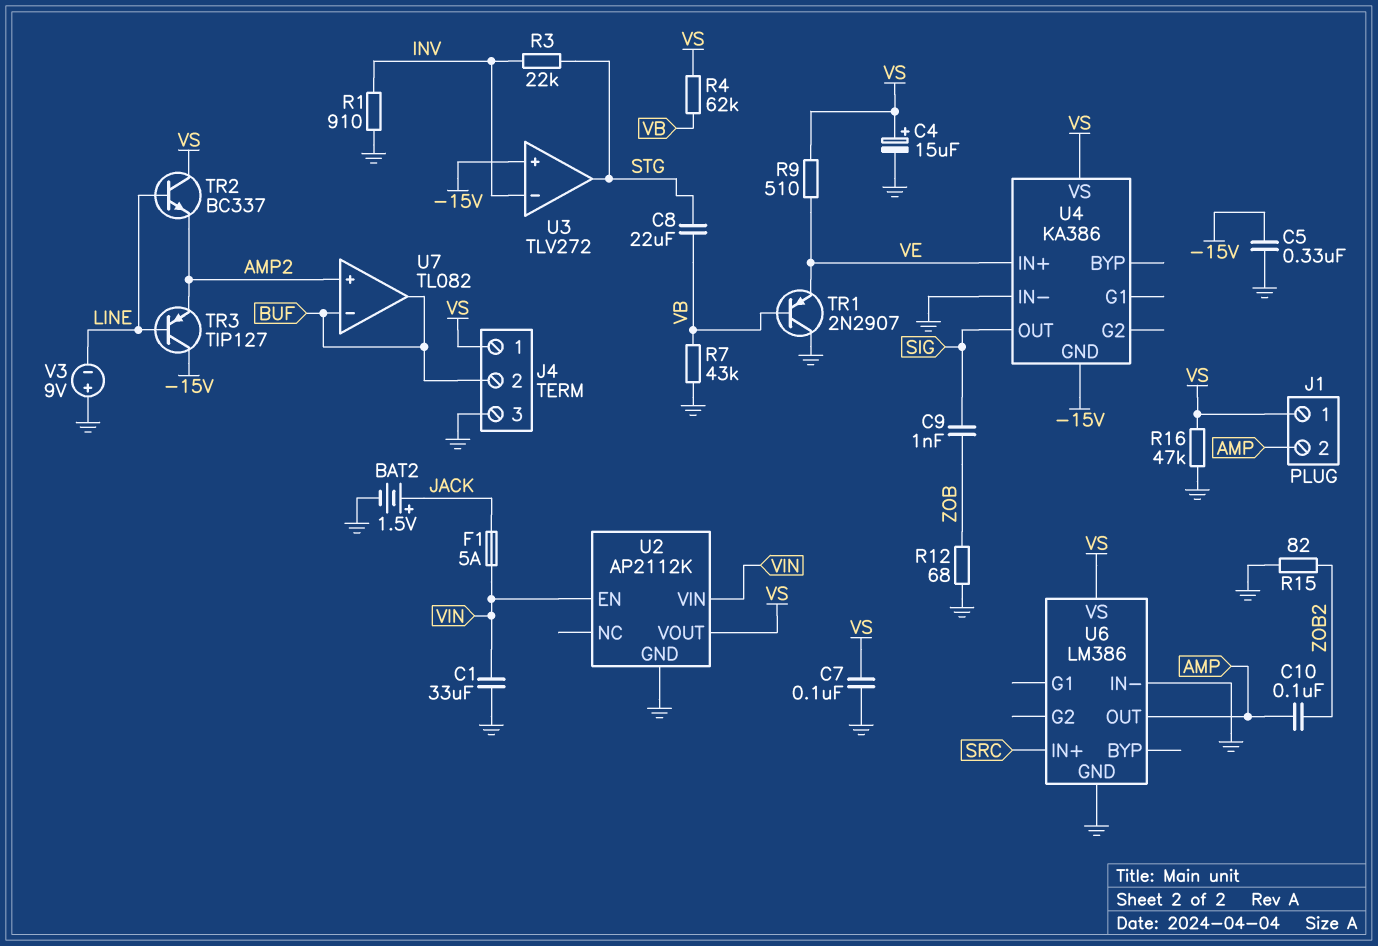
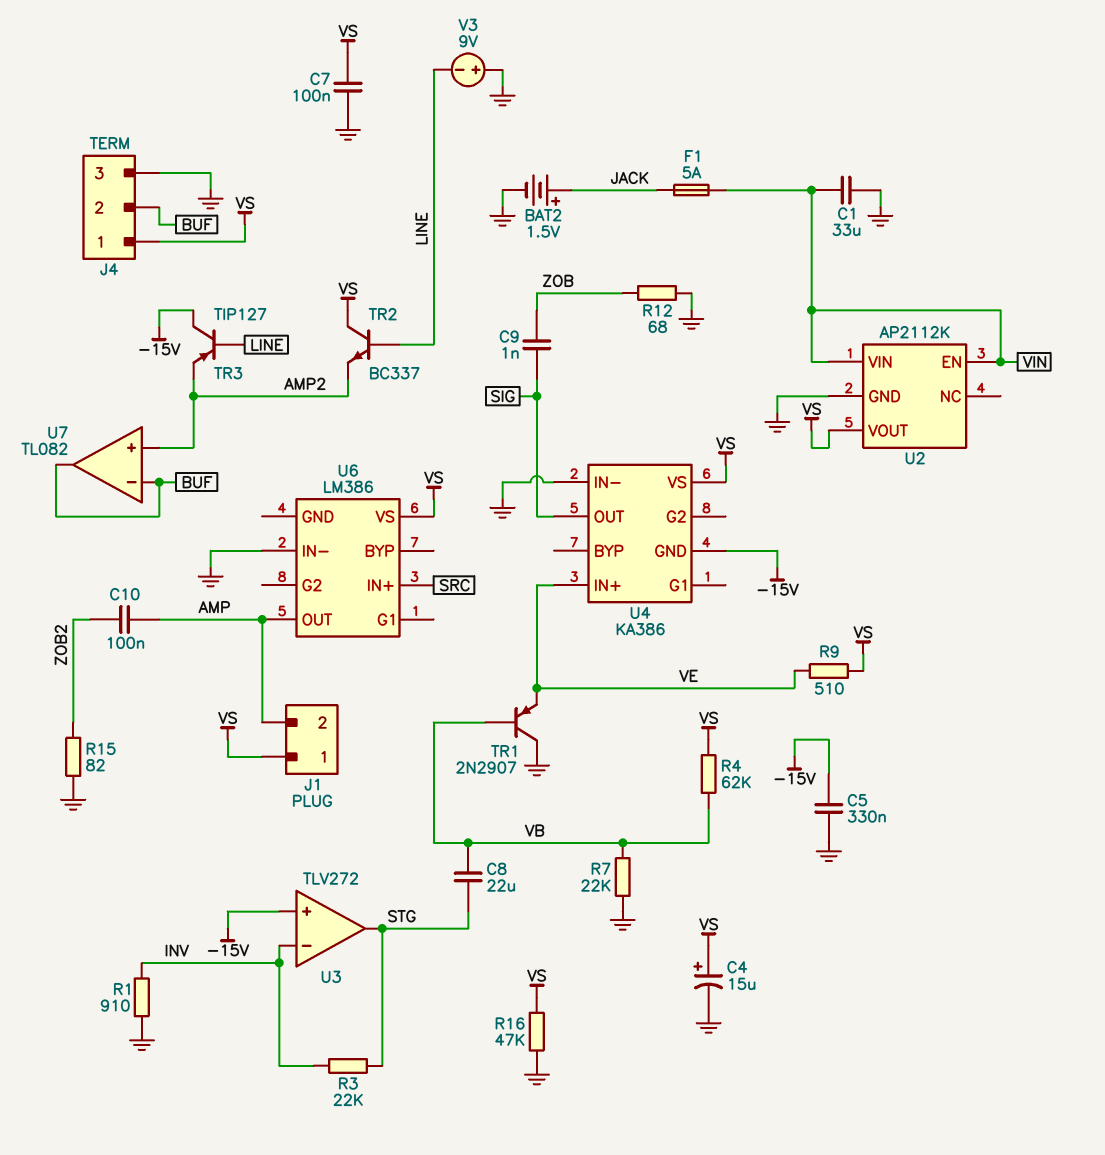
R7: 43k (GND, VB) -> 22k (GND, VB)
U6 pin GND: GND -> none

